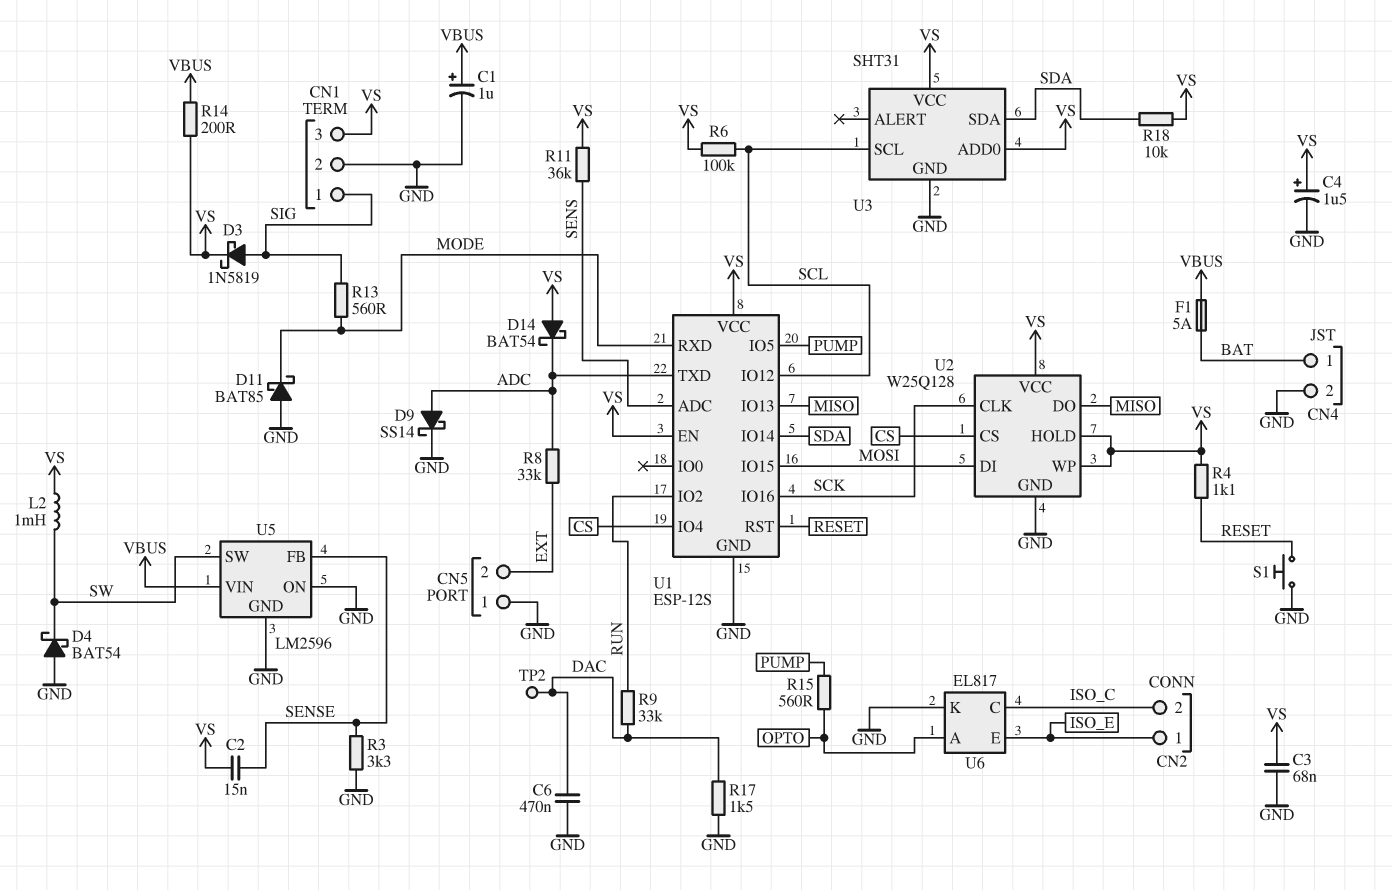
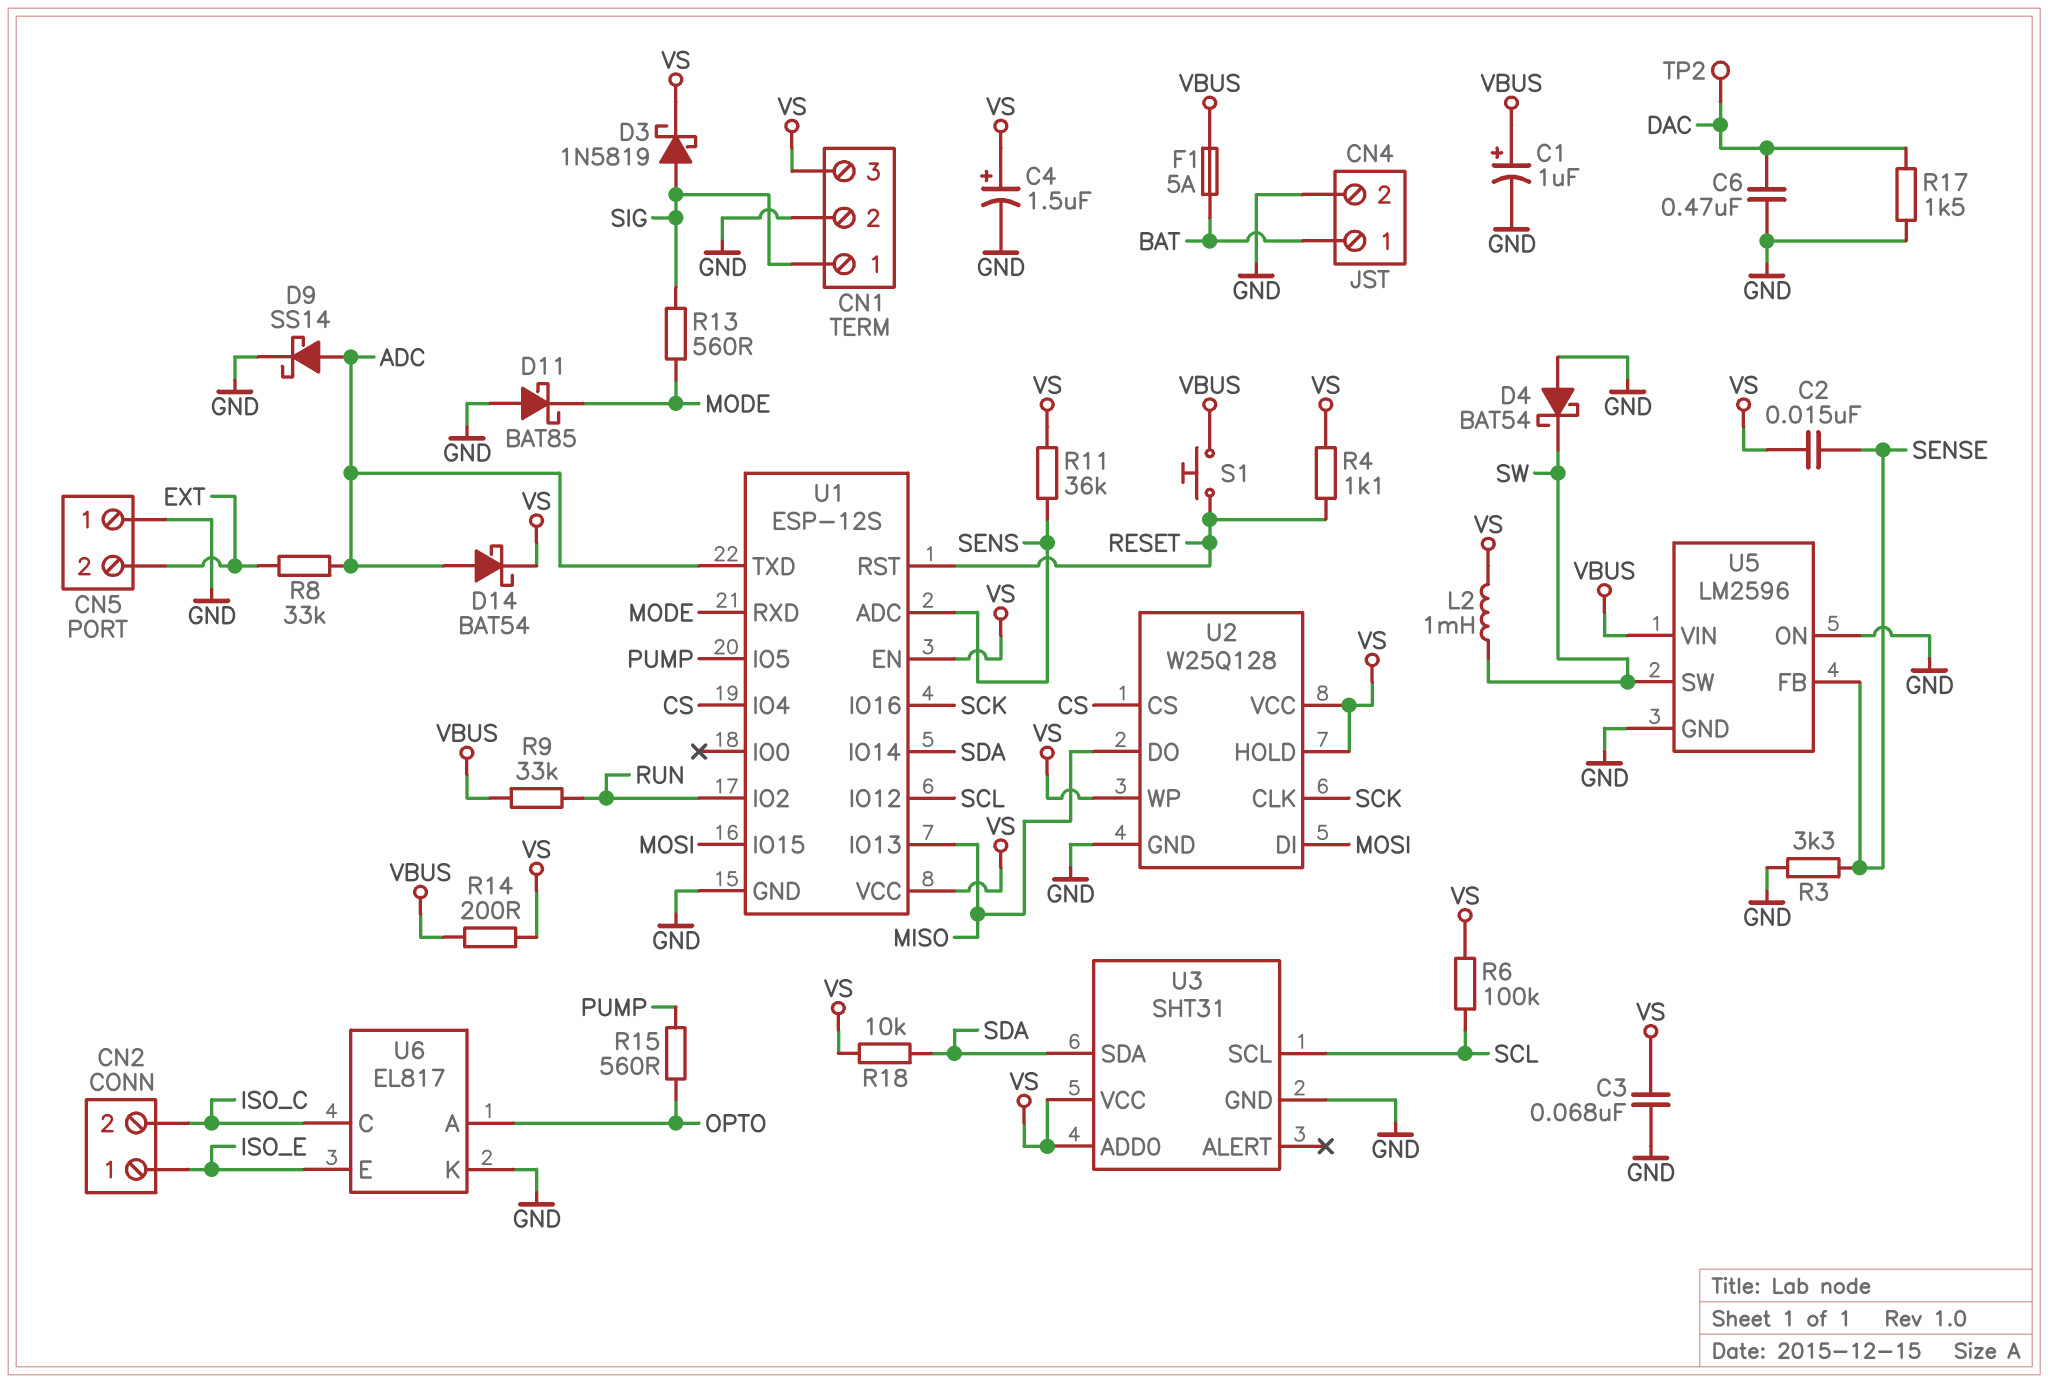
D14: schottky BAT54 (A VS, K ADC) -> schottky BAT54 (A ADC, K VS)
R9: 33k (DAC, RUN) -> 33k (RUN, VBUS)
S1: button (GND, RESET) -> button (RESET, VBUS)

